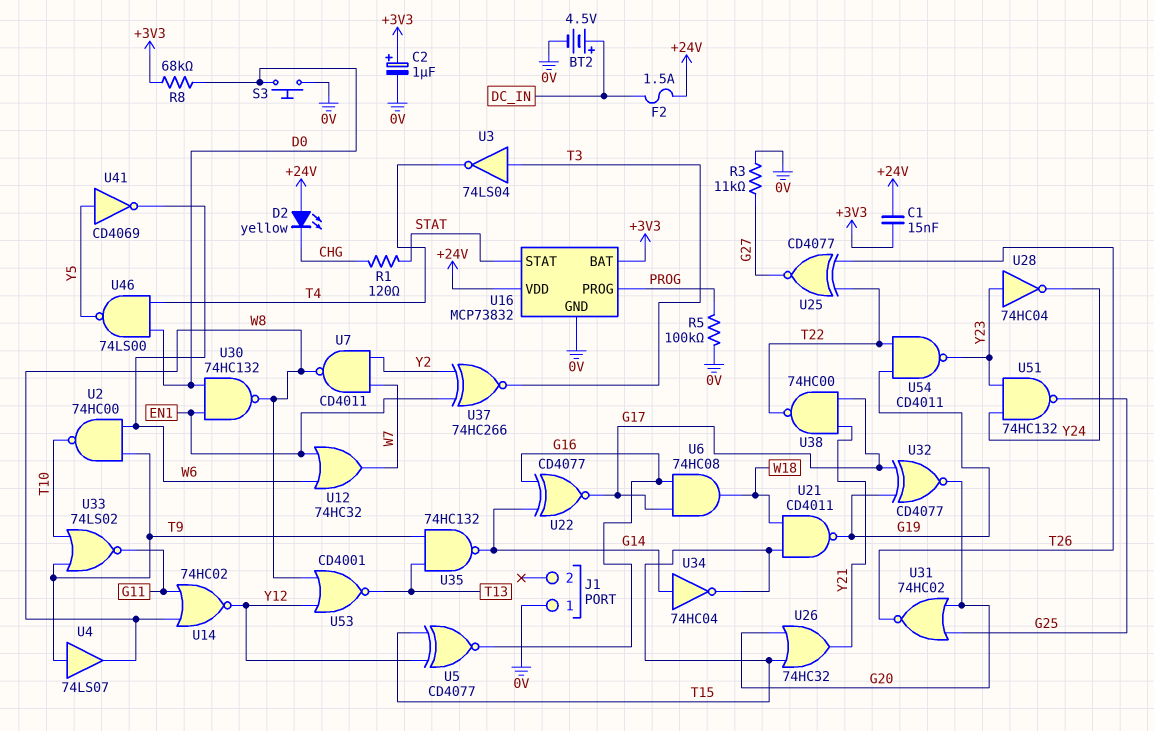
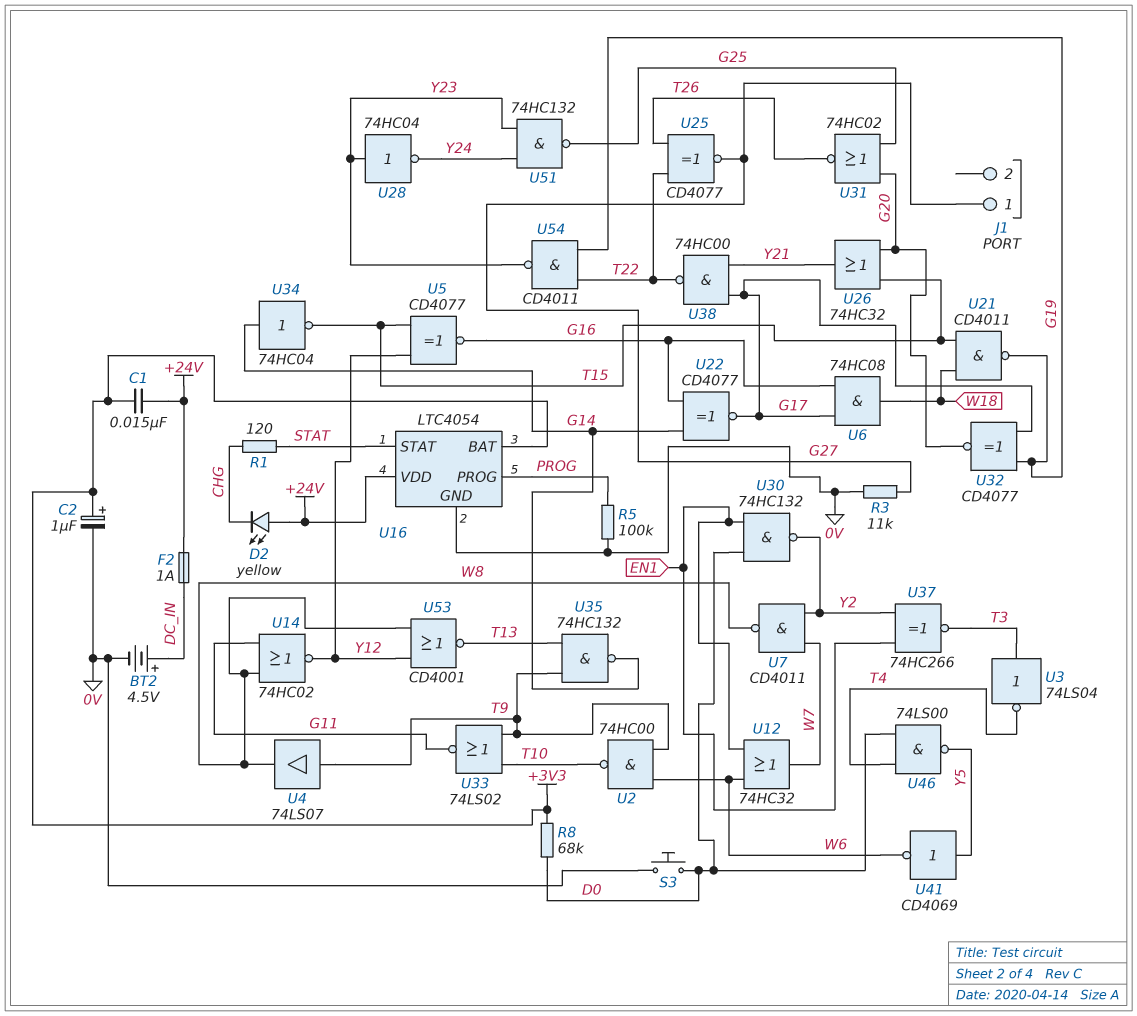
F2: 1.5A (+24V, DC_IN) -> 1A (+24V, DC_IN)
J1 pin 1: 0V -> G27
U16: MCP73832 -> LTC4054
U30: NAND 74HC132 (in D0, in EN1, out W8) -> NAND 74HC132 (in D0, in EN1, out Y2)

